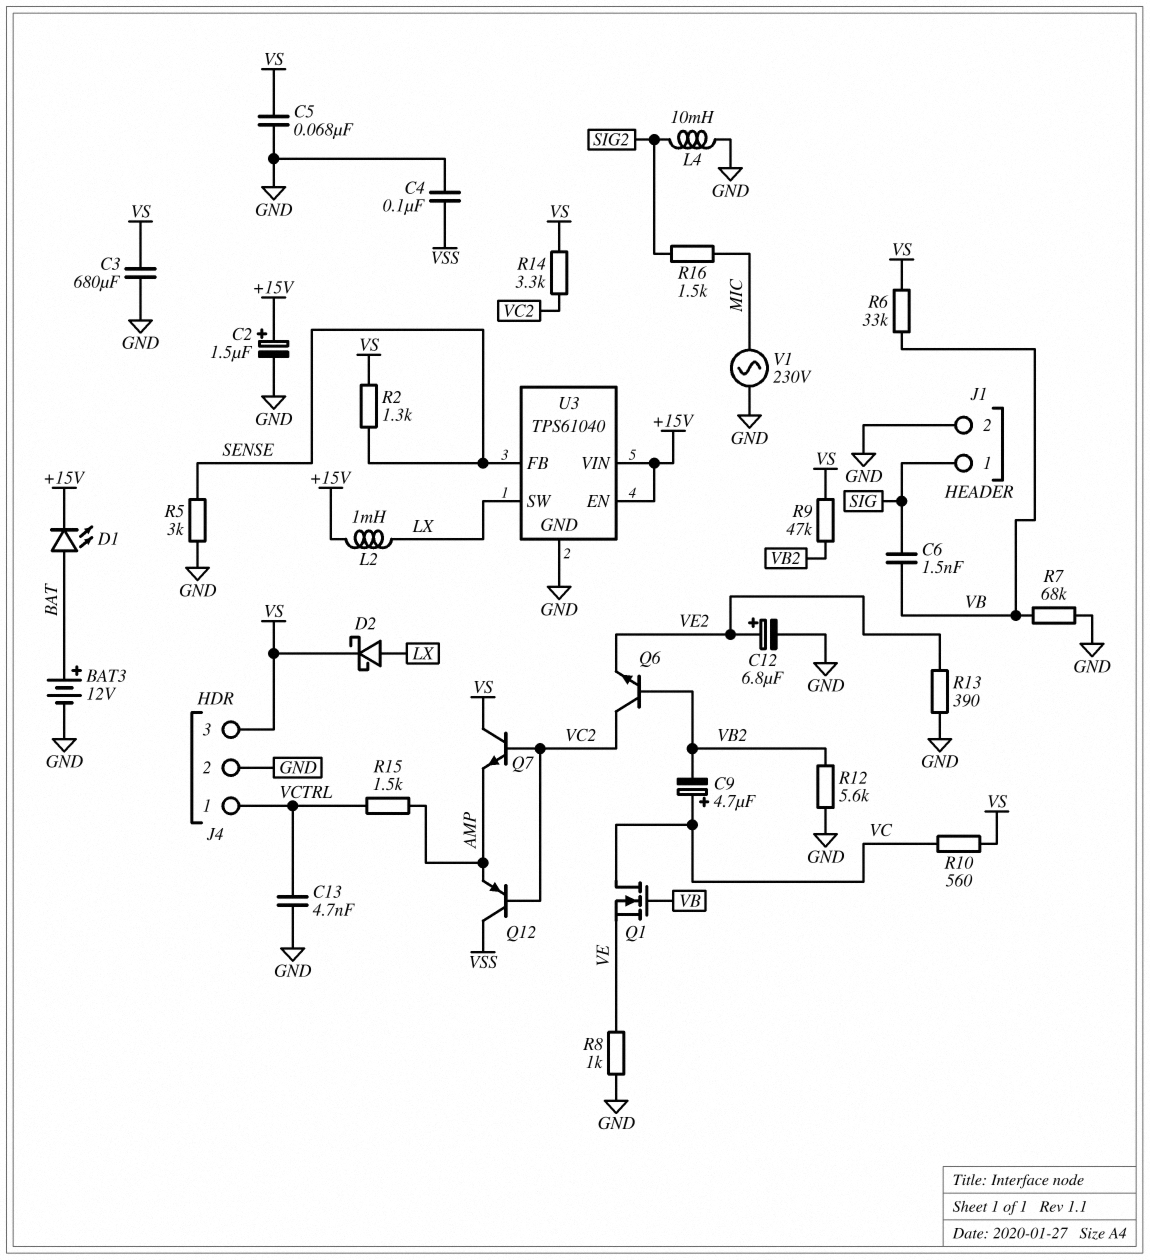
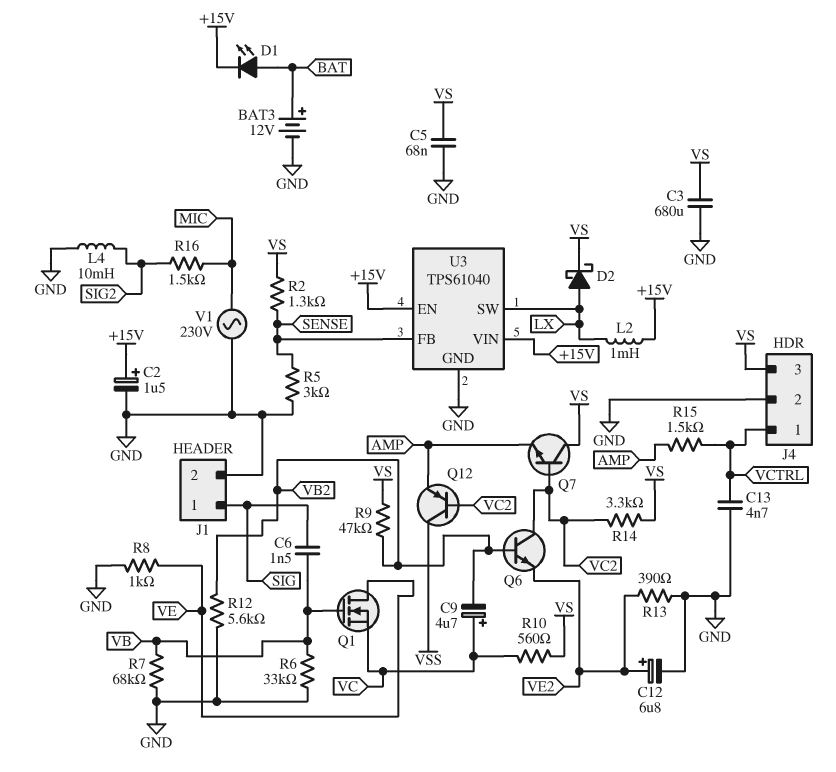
C4: 100nF (GND, VSS) -> none
Q1: NMOS (G VB, D VC, S VE) -> NMOS (G VB, D VE, S VC)
R6: 33k (VB, VS) -> 33k (GND, VB)

